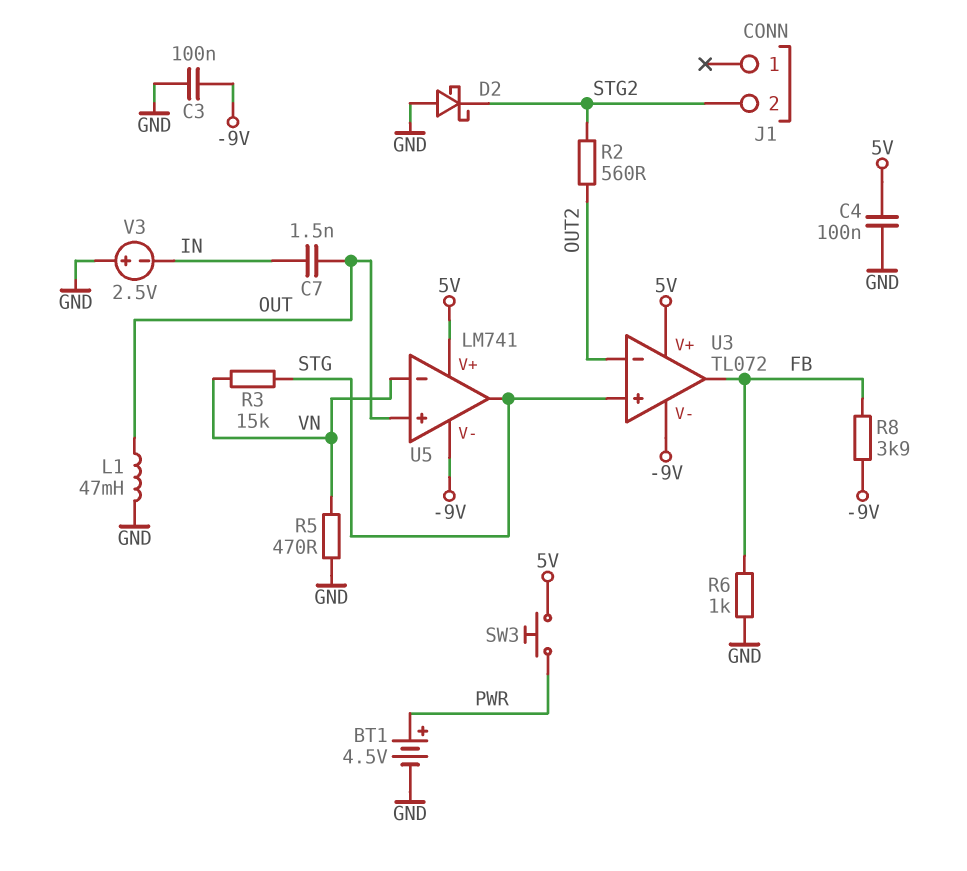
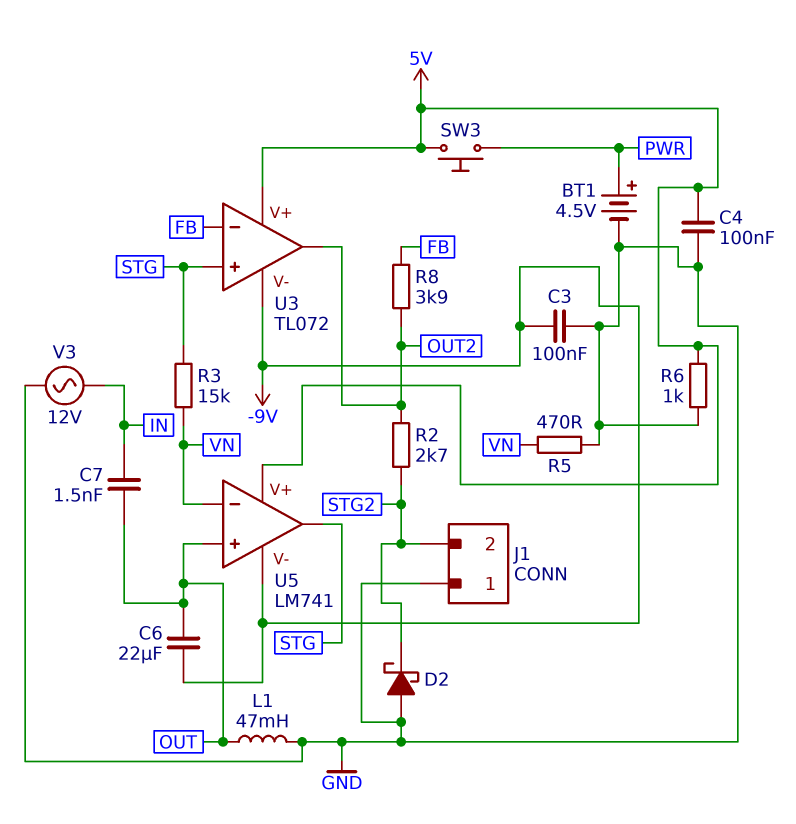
C6: none -> 22uF (-9V, OUT)
J1 pin 1: none -> GND
R2: 560 (OUT2, STG2) -> 2.7k (OUT2, STG2)
R6: 1k (FB, GND) -> 1k (5V, GND)
R8: 3.9k (-9V, FB) -> 3.9k (FB, OUT2)
U3 pin in-: OUT2 -> FB
U3 pin out: FB -> OUT2
V3: 2.5V (plus GND, minus IN) -> AC 12V (GND, IN)

